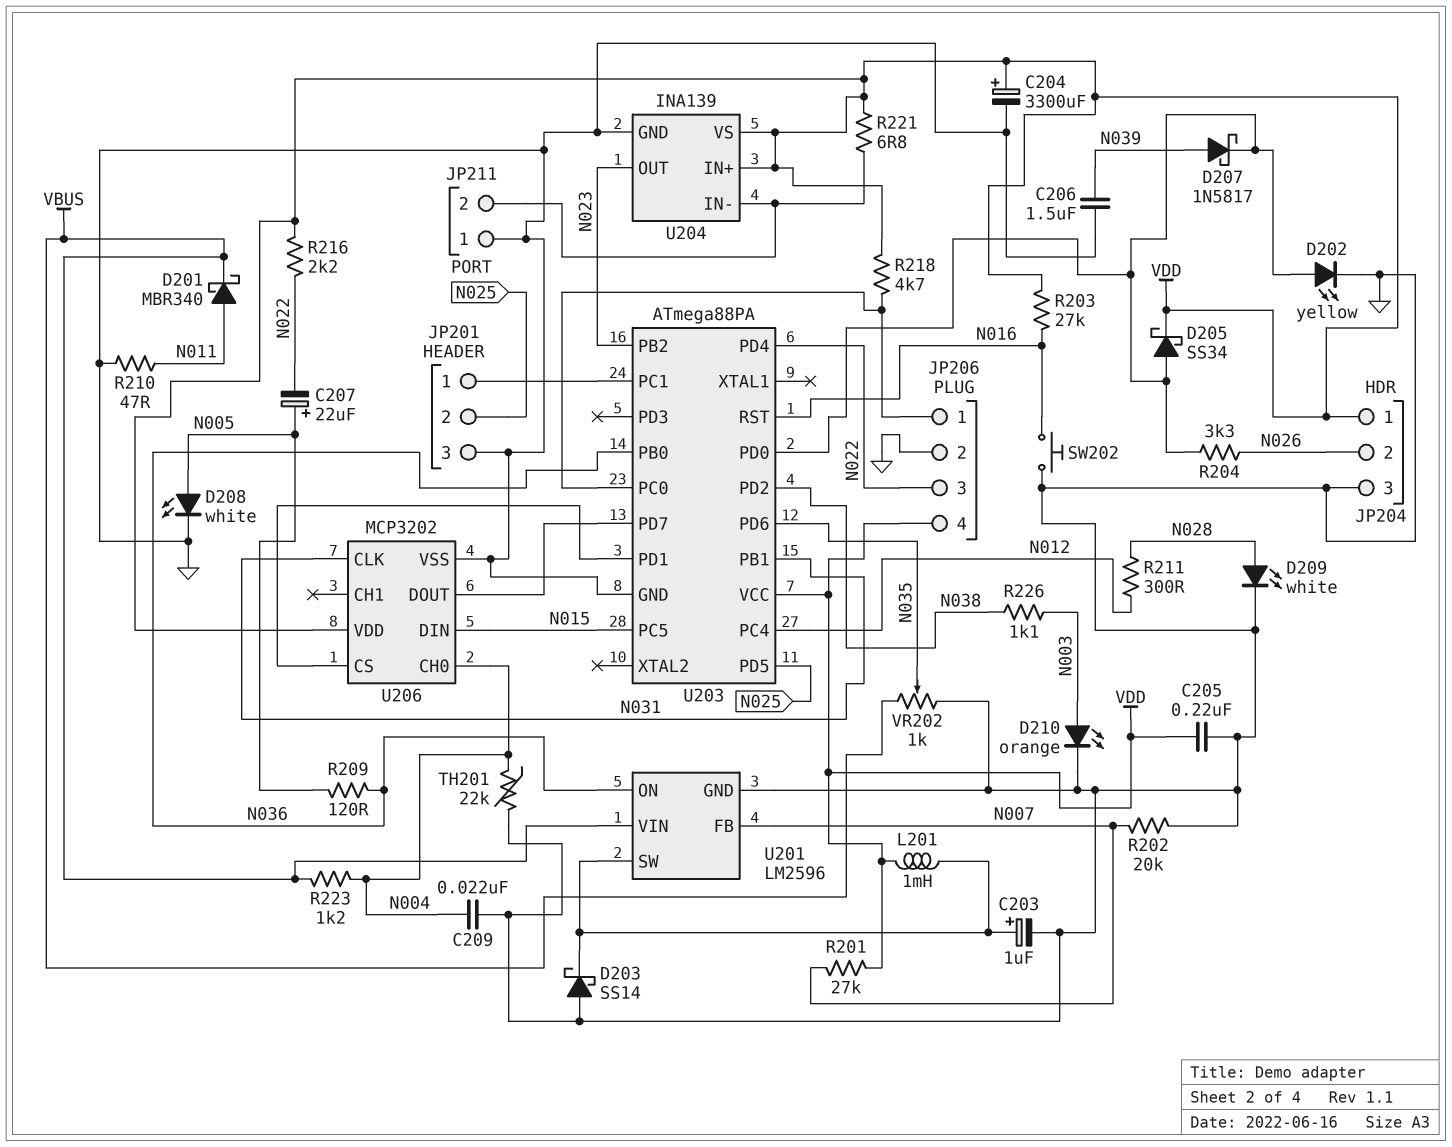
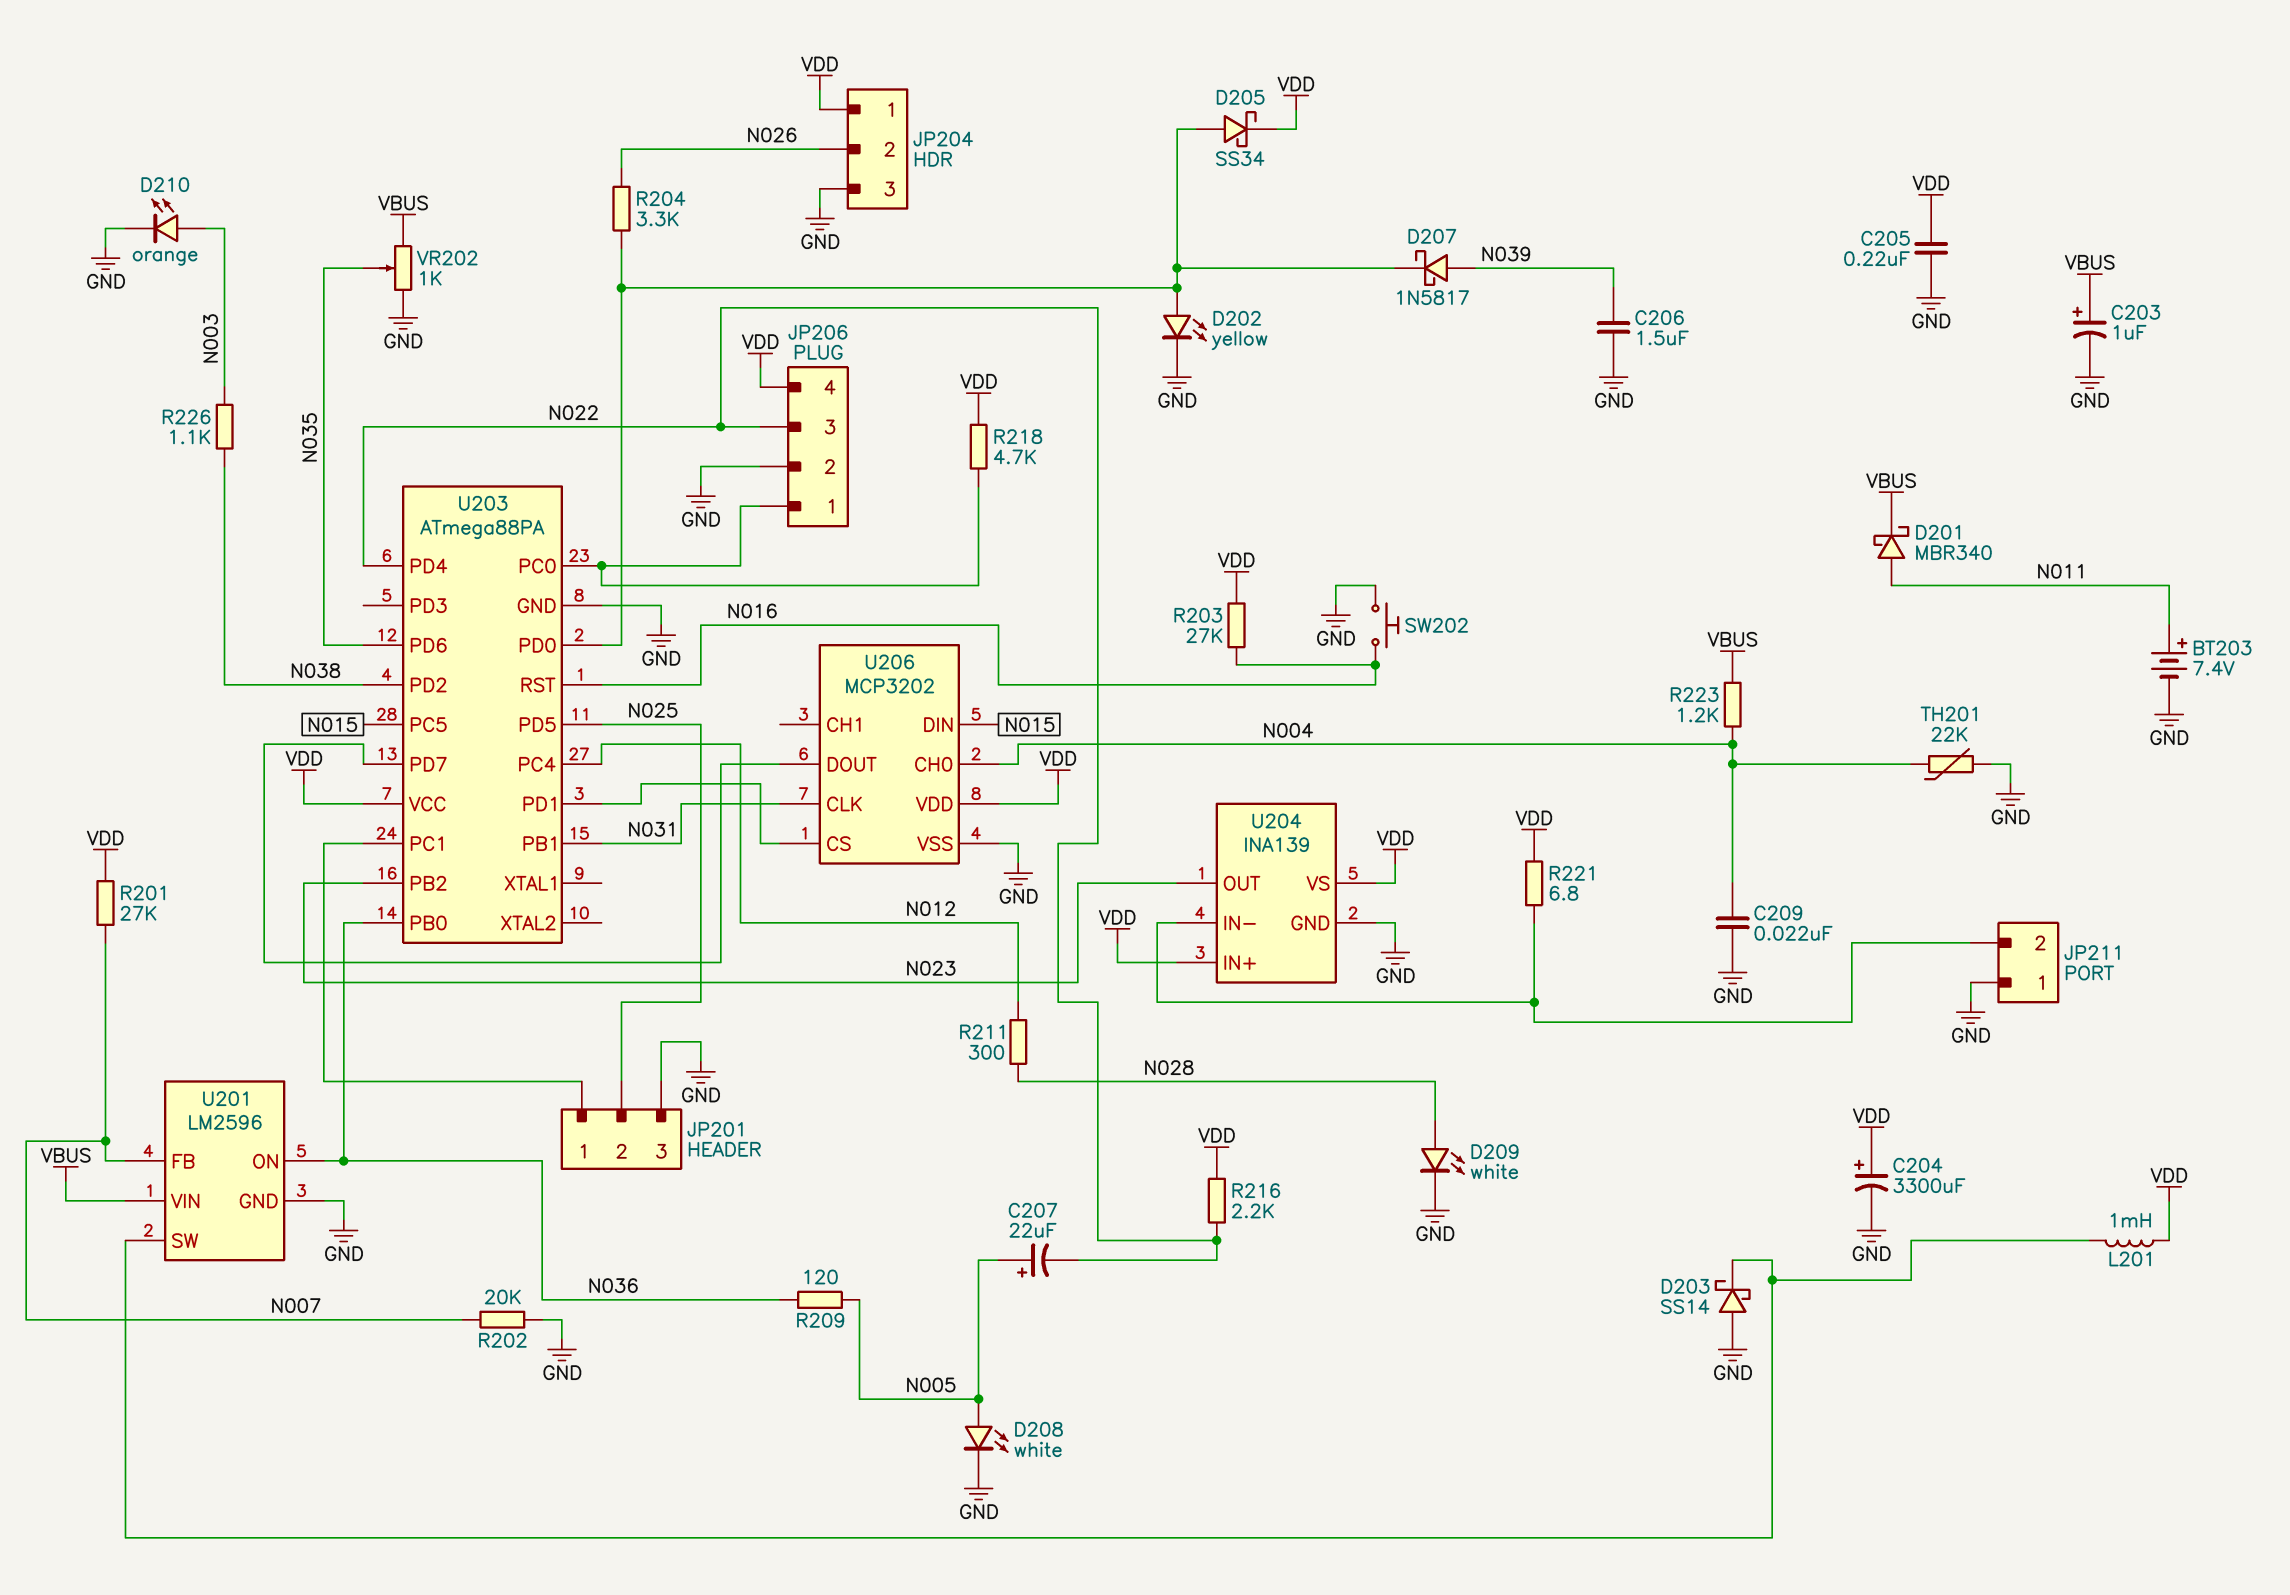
BT203: none -> 7.4V (plus N011, minus GND)
C203: 1uF (plus U201/SW, minus GND) -> 1uF (plus VBUS, minus GND)
R210: 47 (GND, N011) -> none

